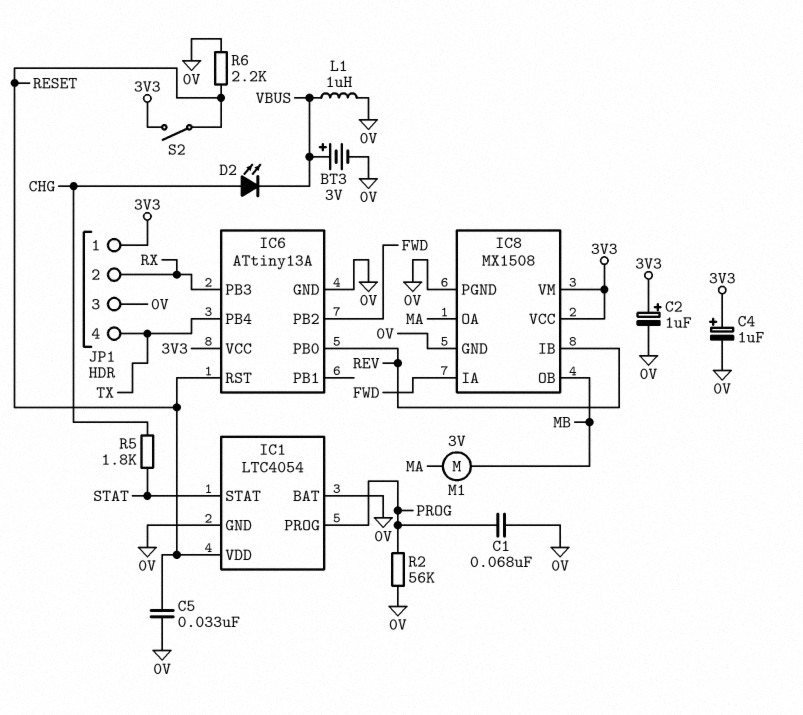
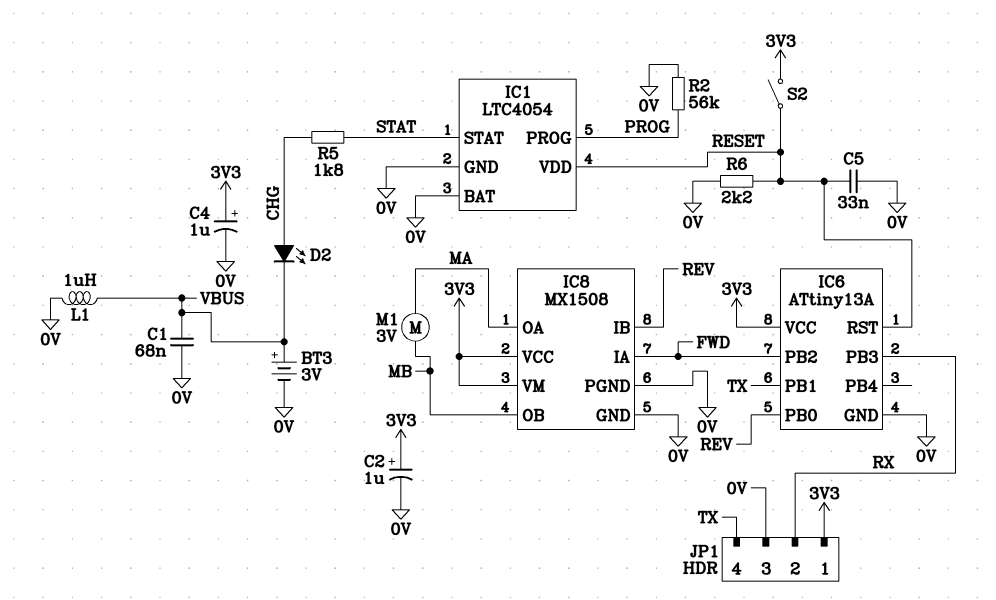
C1: 68nF (0V, PROG) -> 68nF (0V, VBUS)
IC6 pin PB1: none -> TX
IC6 pin PB4: TX -> none

